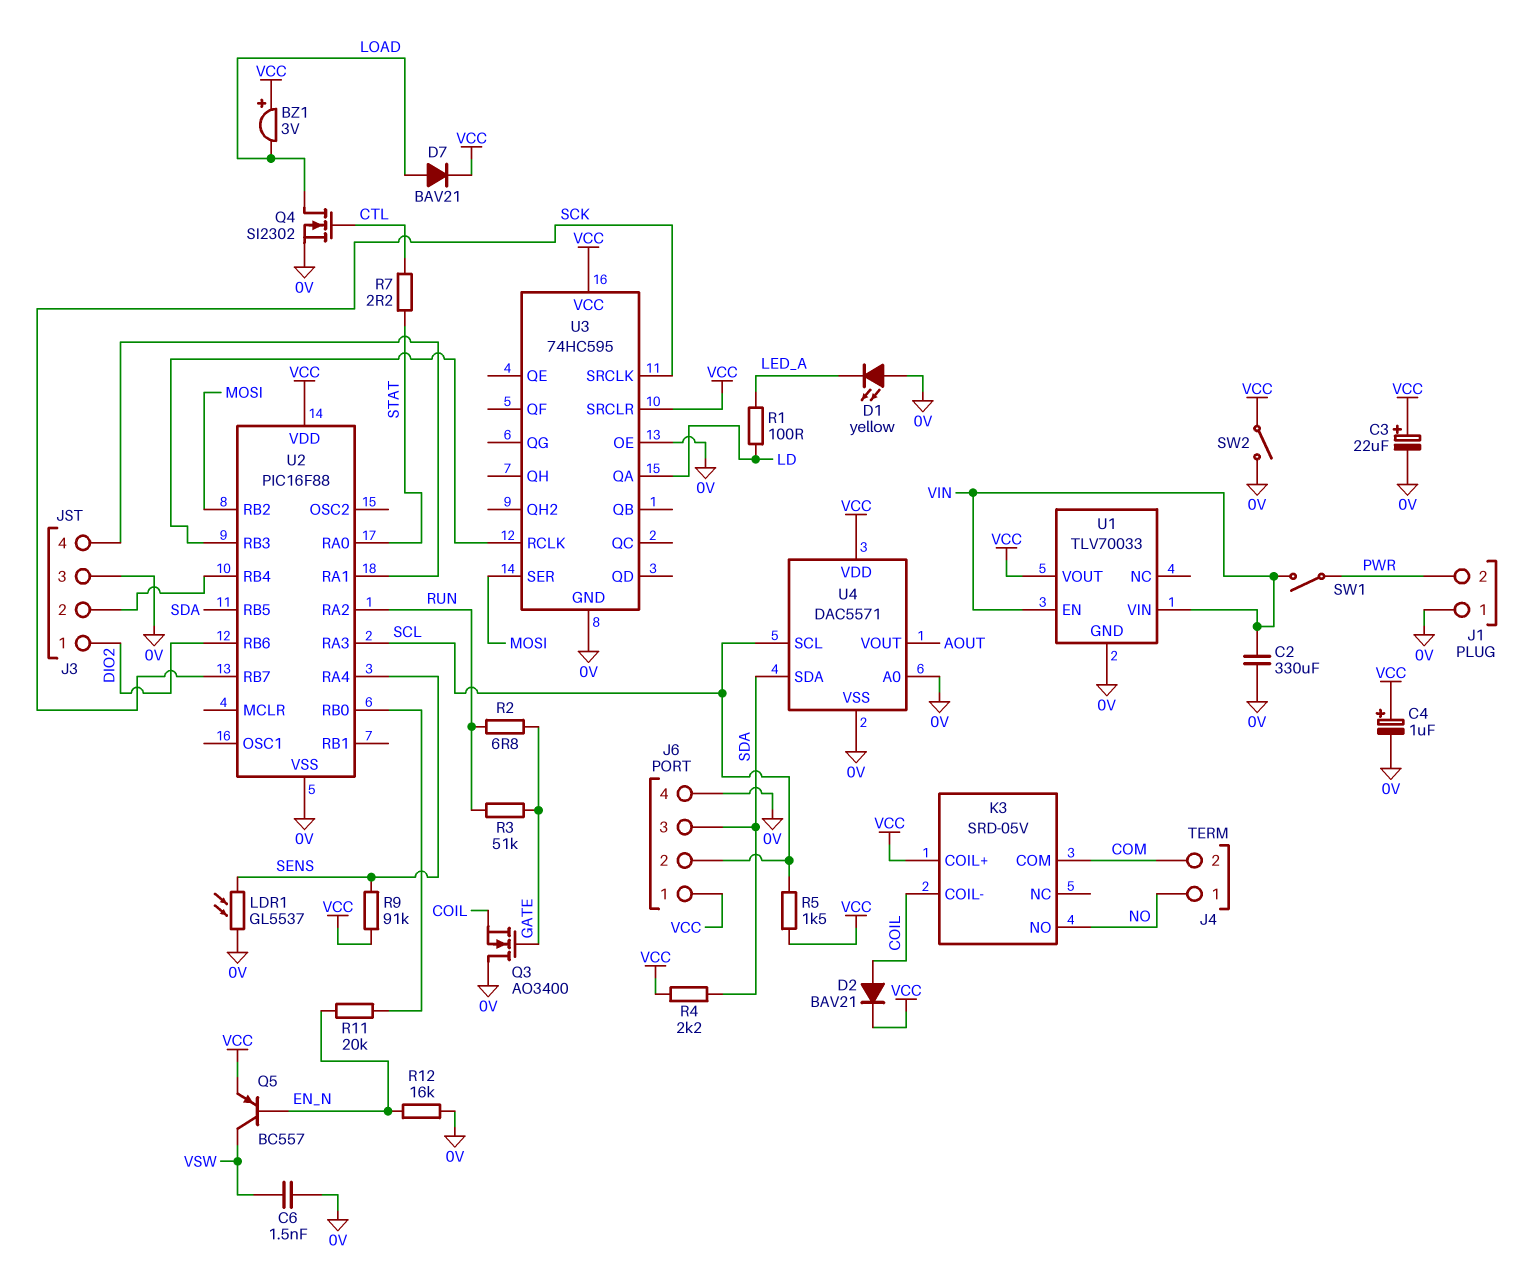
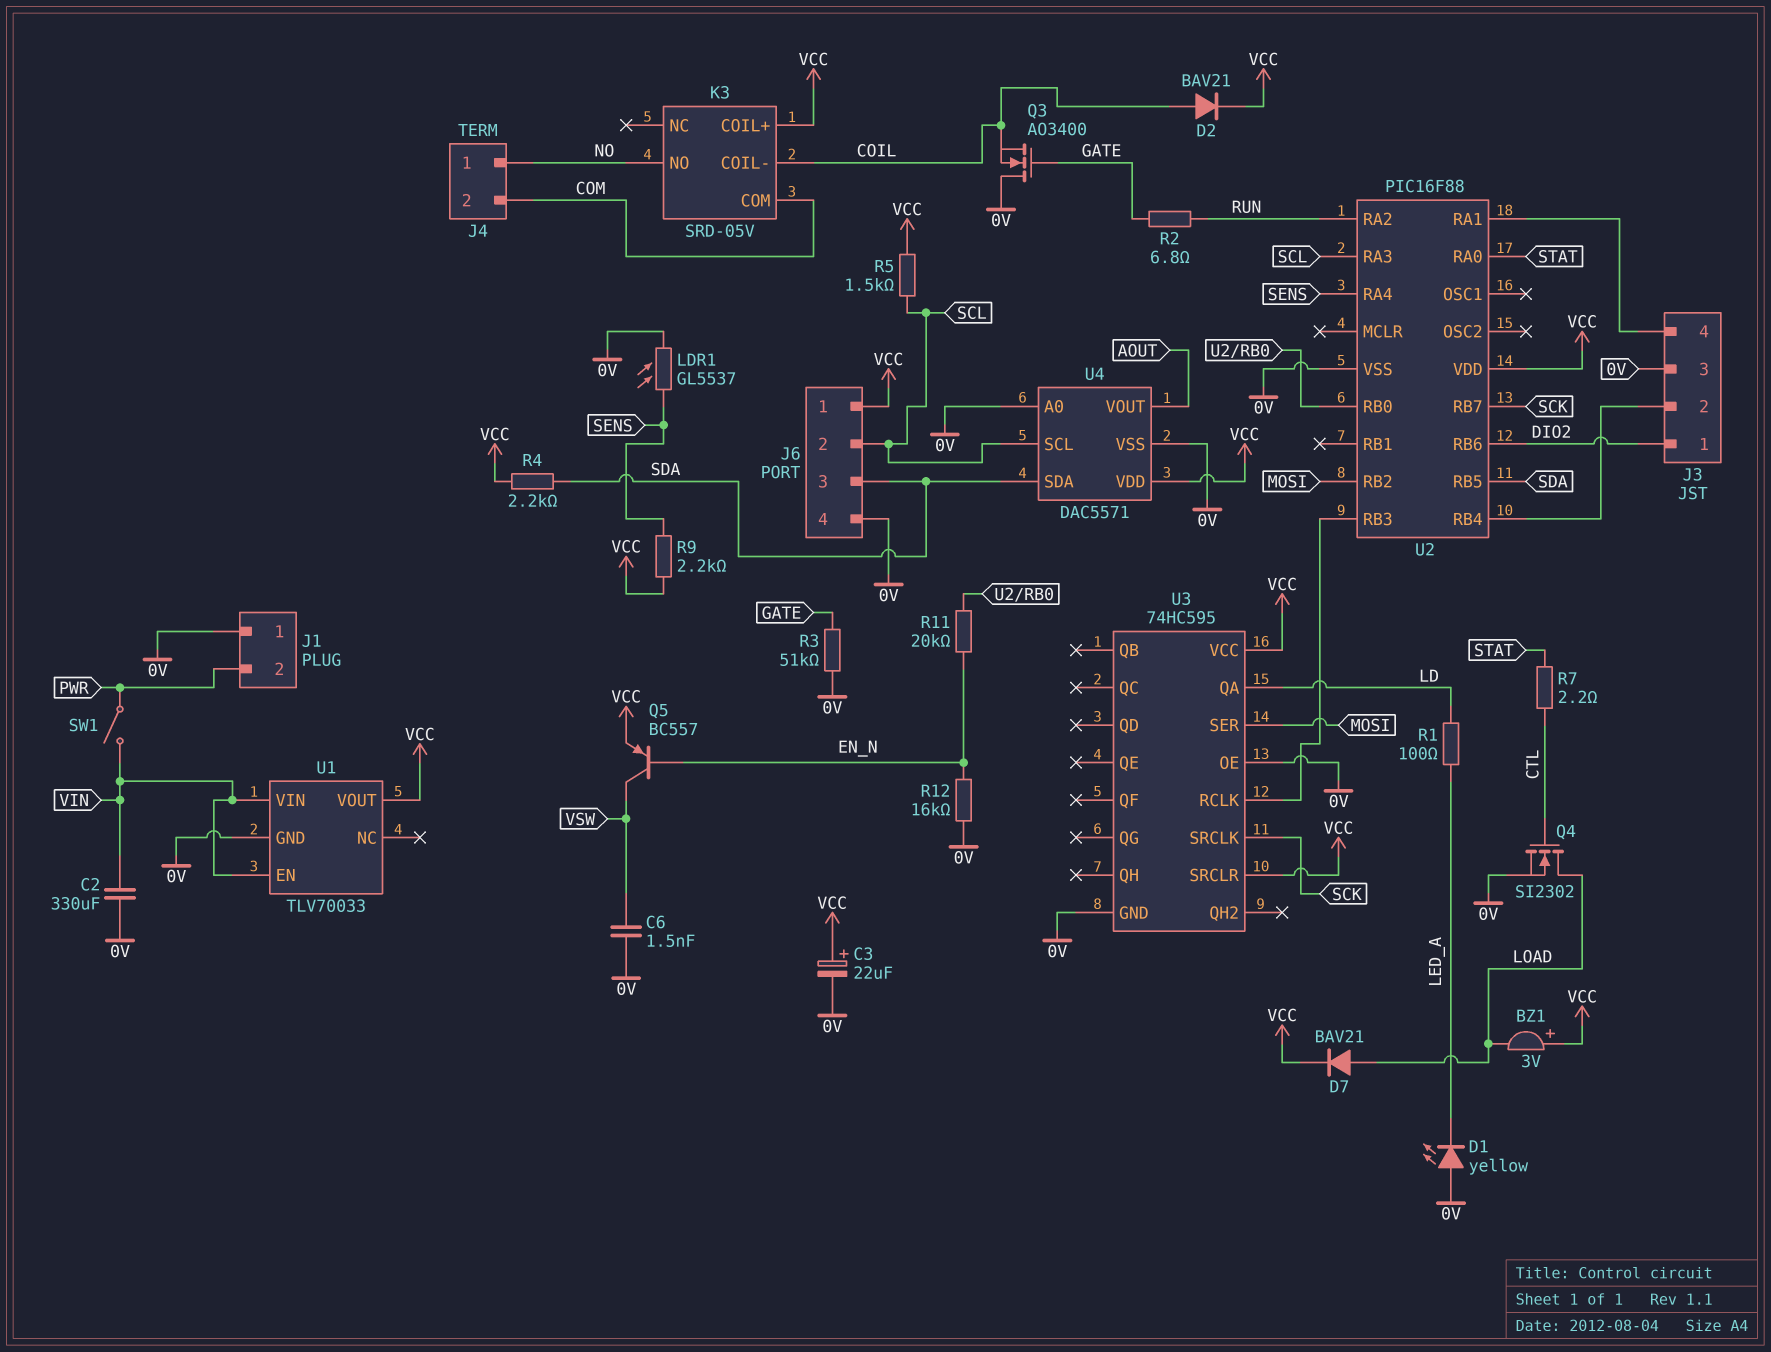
C4: 1uF (plus VCC, minus 0V) -> none
R3: 51k (GATE, RUN) -> 51k (0V, GATE)
R9: 91k (SENS, VCC) -> 2.2k (SENS, VCC)
SW2: switch (0V, VCC) -> none

